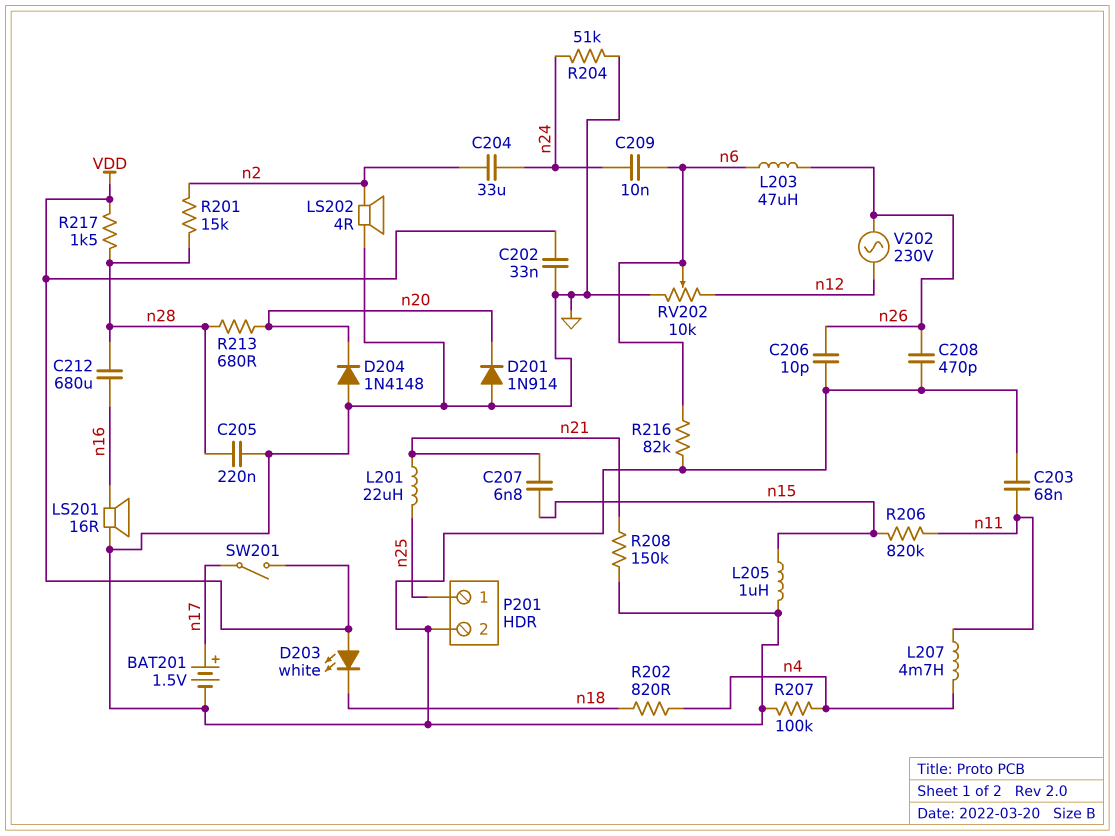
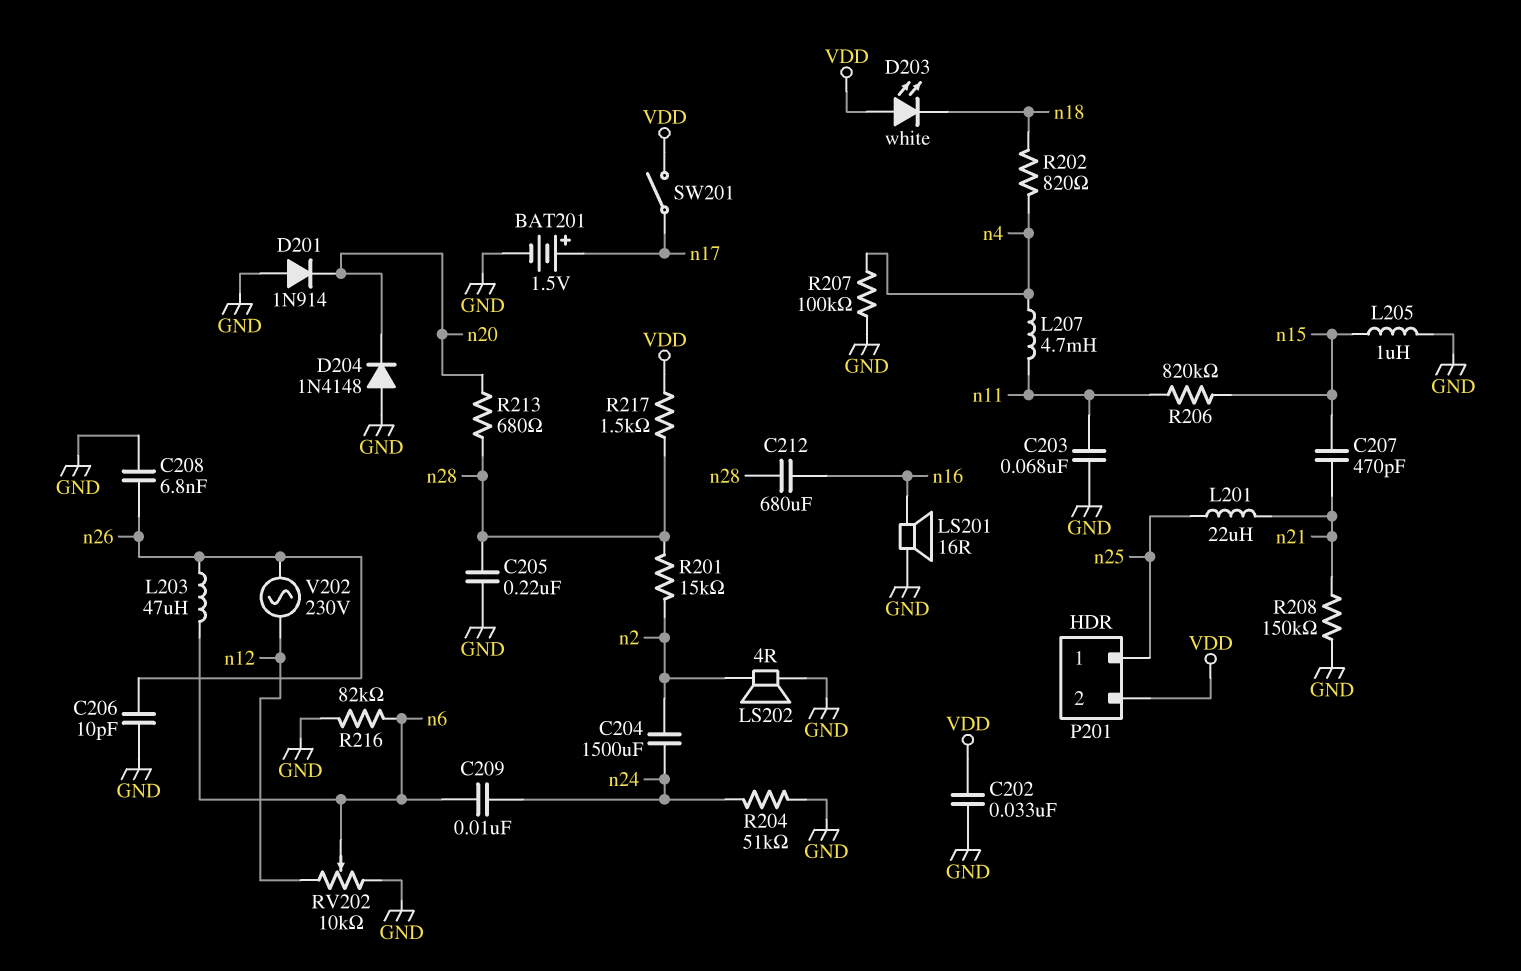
C204: 33uF (n2, n24) -> 1500uF (n2, n24)
C207: 6.8nF (n15, n21) -> 470pF (n15, n21)
C208: 470pF (GND, n26) -> 6.8nF (GND, n26)
P201 pin 2: GND -> VDD

